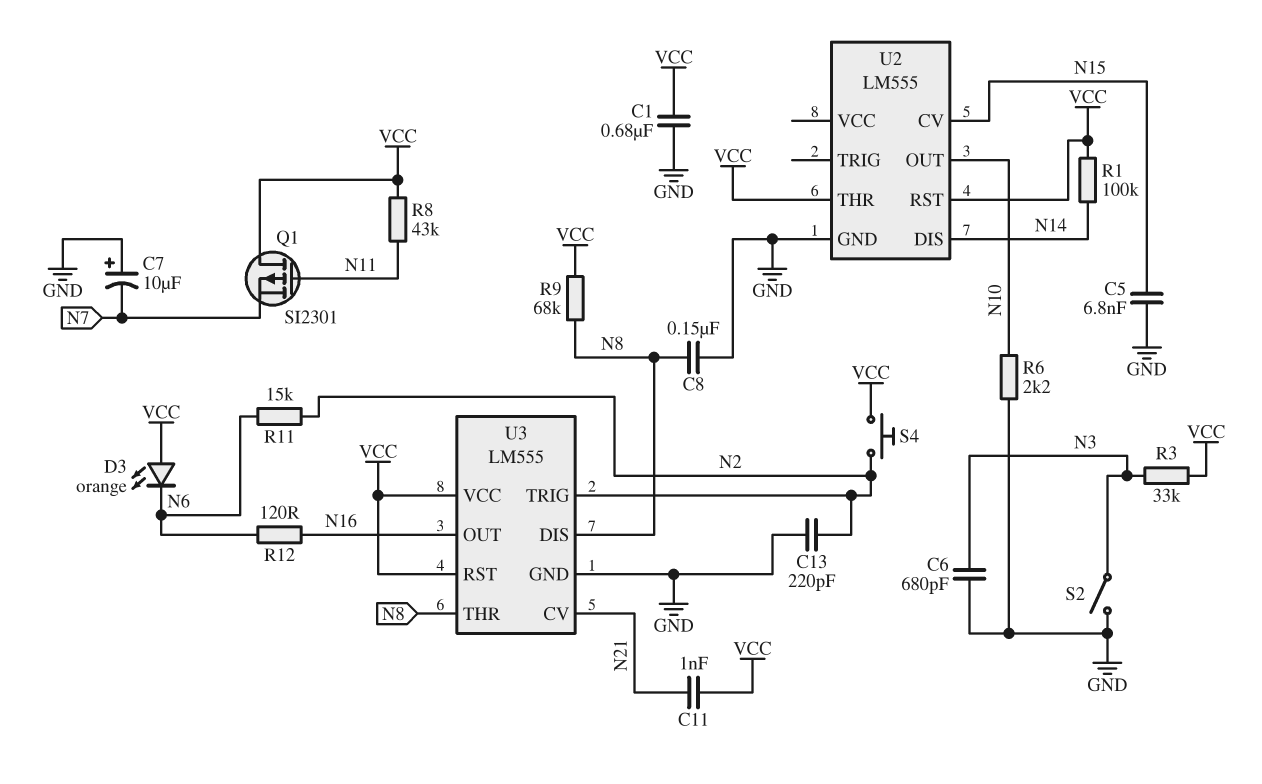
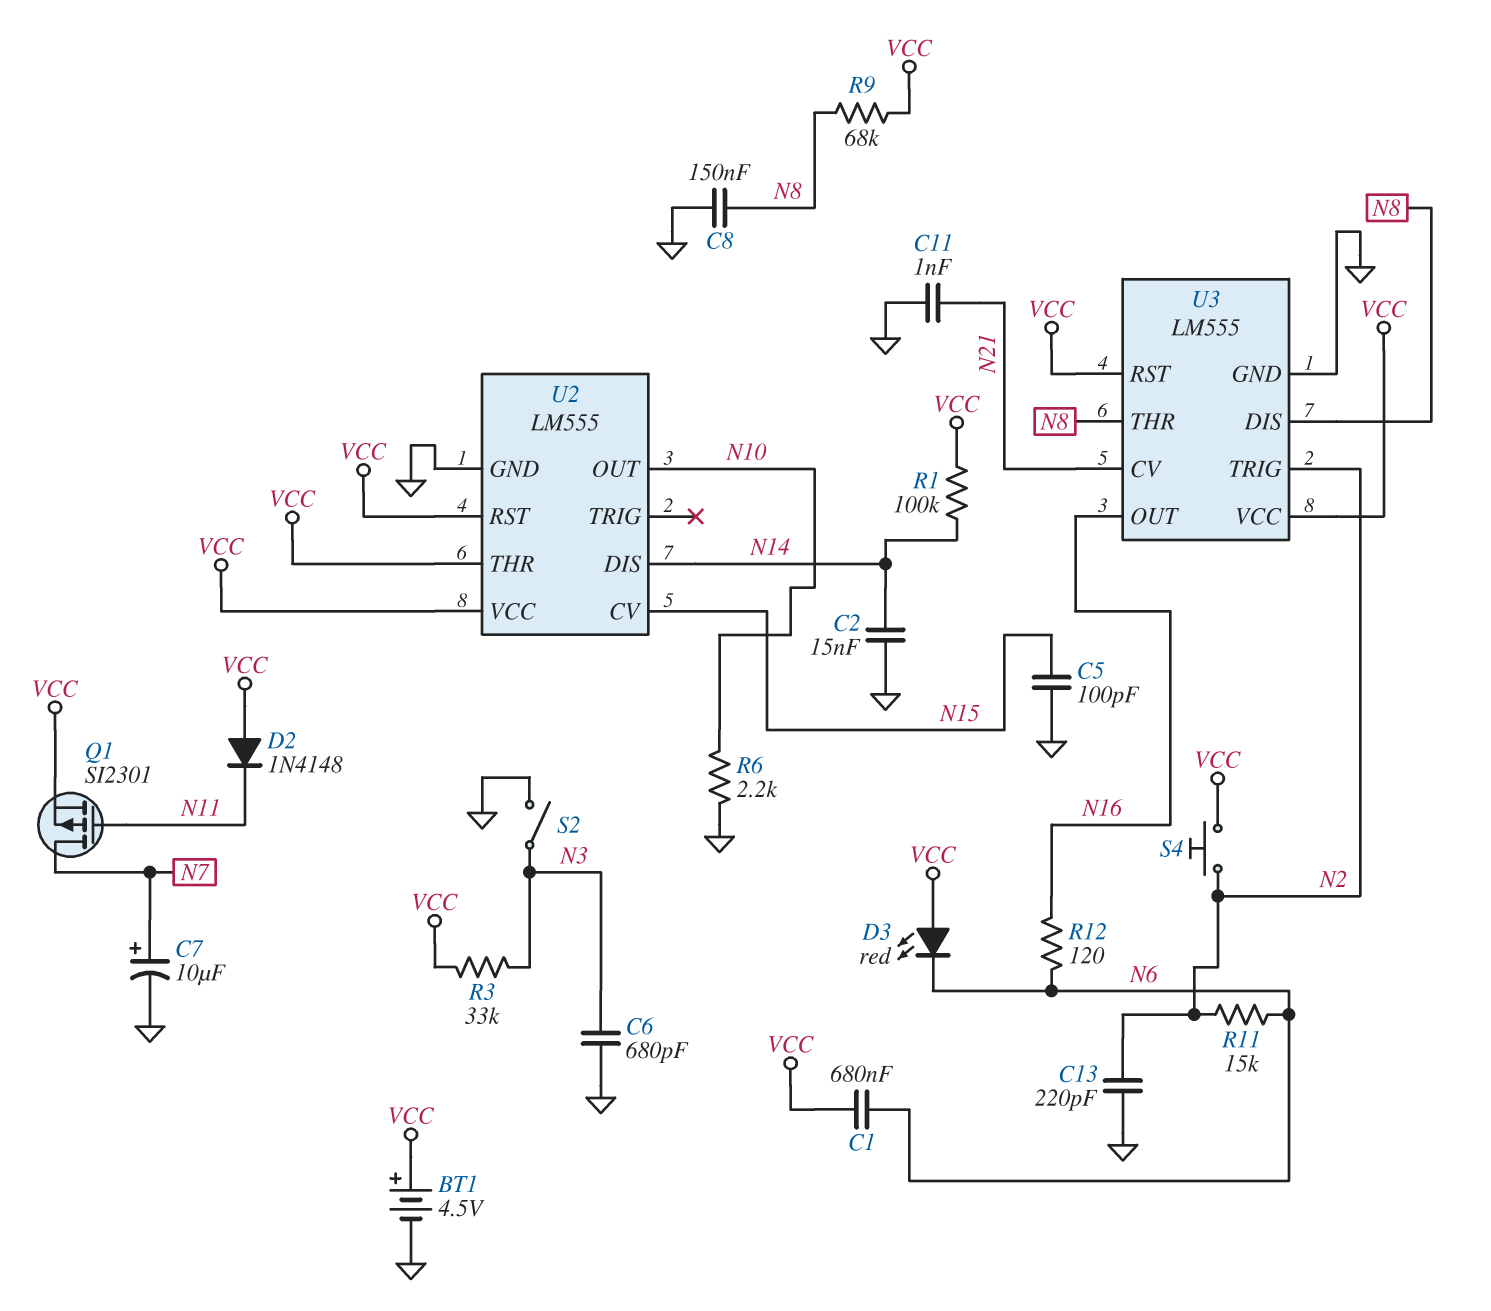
BT1: none -> 4.5V (plus VCC, minus GND)
C1: 680nF (GND, VCC) -> 680nF (N6, VCC)
C2: none -> 15nF (GND, N14)
C5: 6.8nF (GND, N15) -> 100pF (GND, N15)
C7: 10uF (plus GND, minus N7) -> 10uF (plus N7, minus GND)
C11: 1nF (N21, VCC) -> 1nF (GND, N21)
D2: none -> diode 1N4148 (A VCC, K N11)
D3: LED orange (A VCC, K N6) -> LED red (A VCC, K N6)
Q1: PMOS SI2301 (G N11, D VCC, S N7) -> PMOS SI2301 (G N11, D N7, S VCC)
R8: 43k (N11, VCC) -> none
U2 pin VCC: none -> VCC

